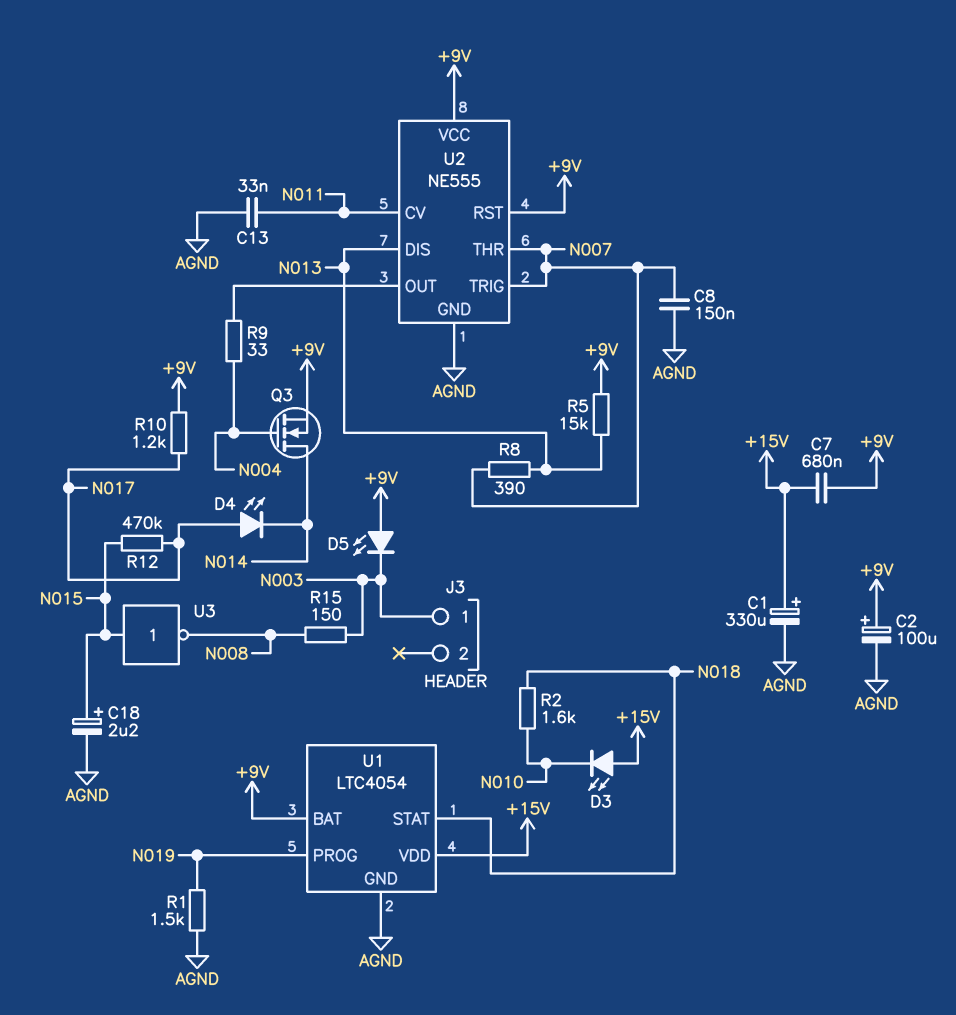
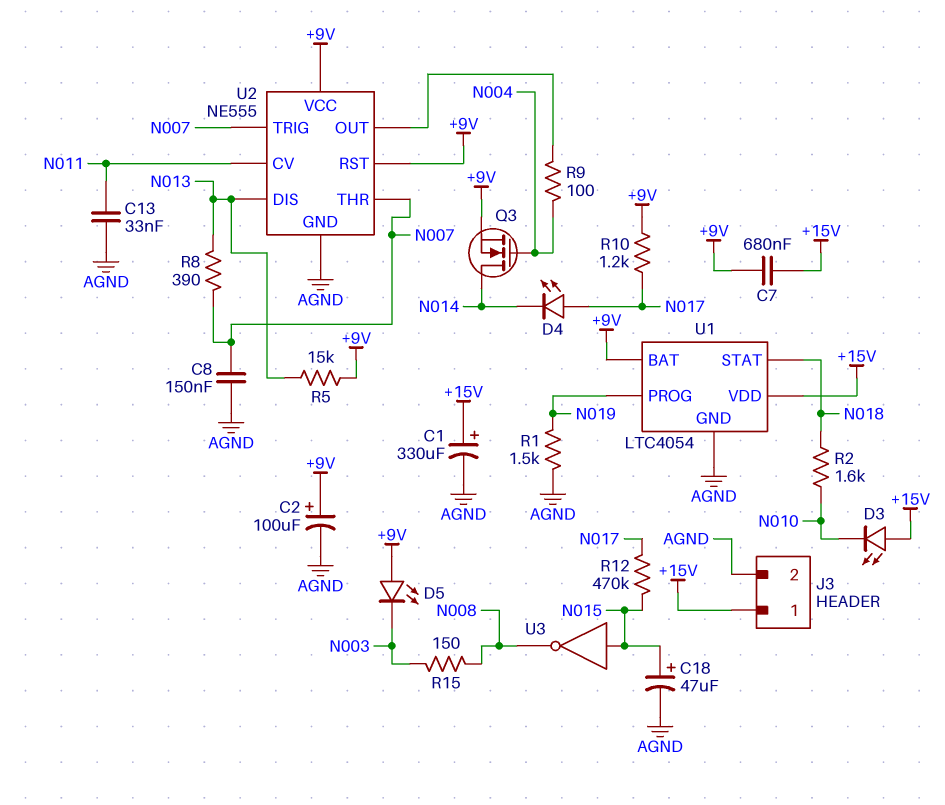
C18: 2.2uF (plus N015, minus AGND) -> 47uF (plus N015, minus AGND)
J3 pin 1: N003 -> +15V
J3 pin 2: none -> AGND
R9: 33 (N004, U2/OUT) -> 100 (N004, U2/OUT)

